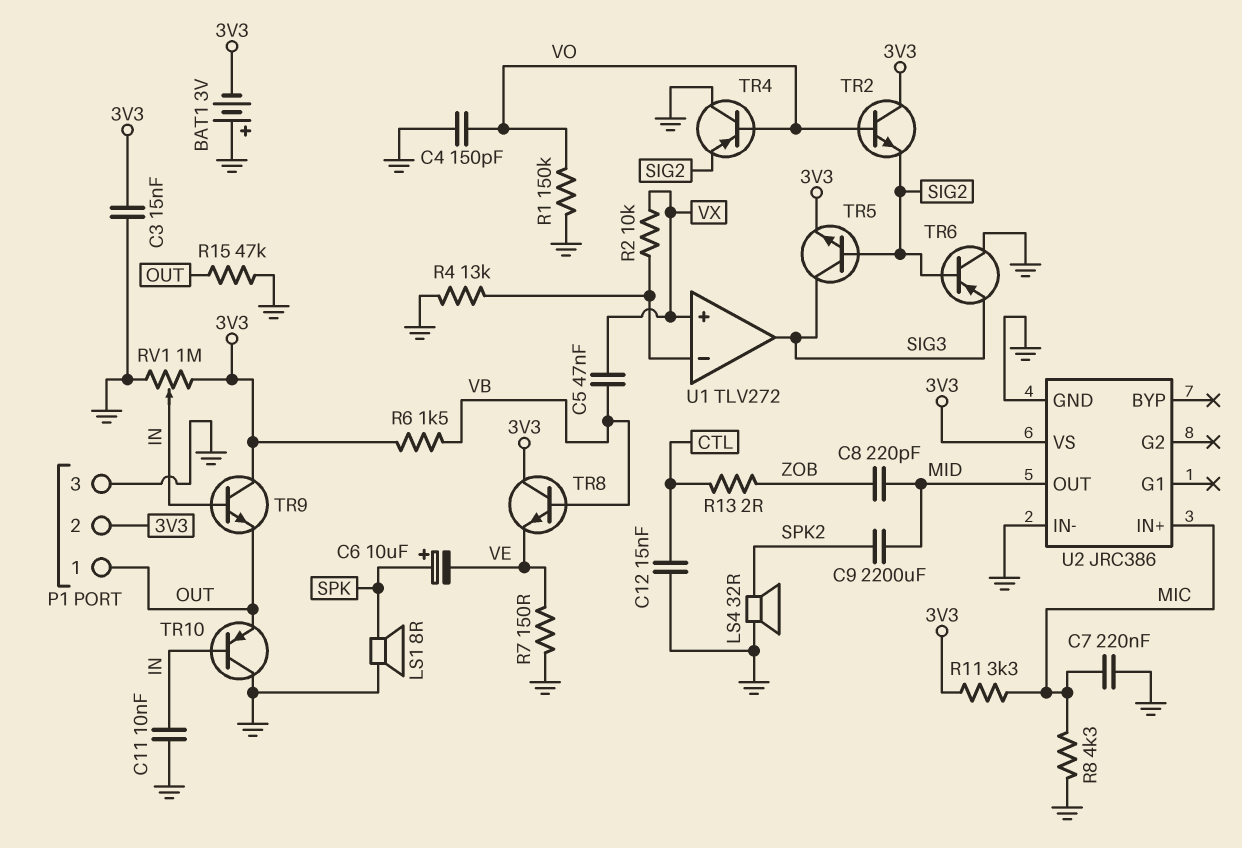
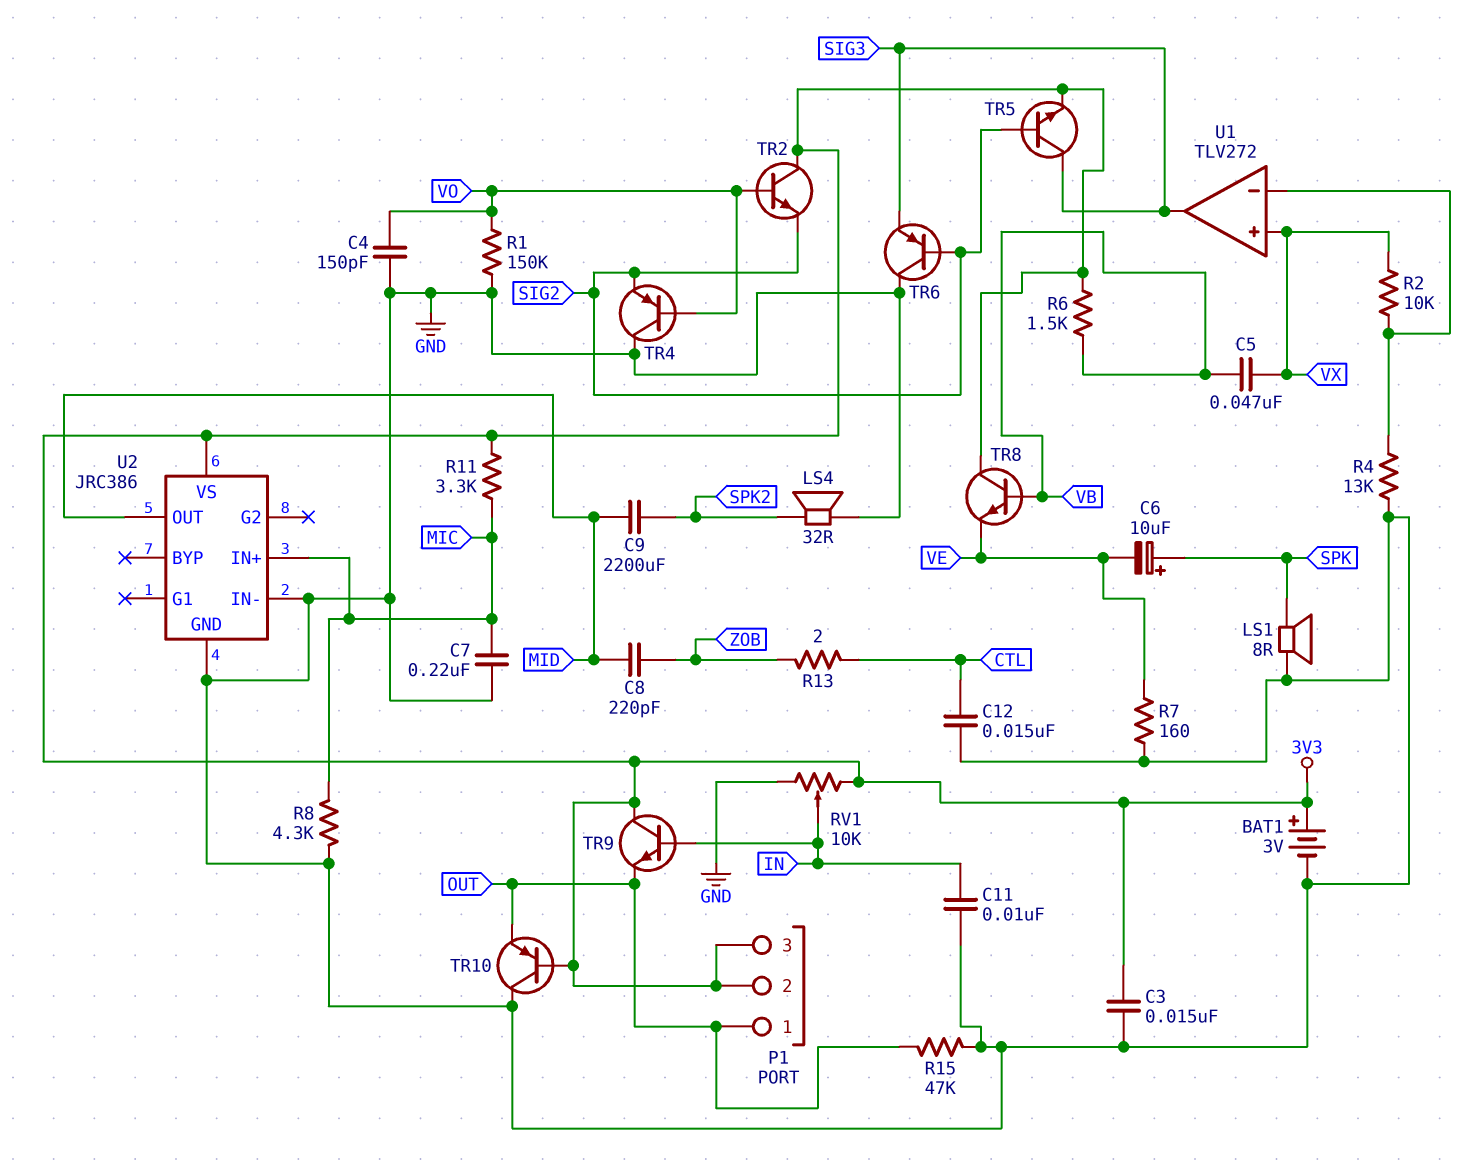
BAT1: 3V (plus GND, minus 3V3) -> 3V (plus 3V3, minus GND)
P1 pin 3: GND -> 3V3
R7: 150 (GND, VE) -> 160 (GND, VE)
RV1: 1M (3V3, GND, wiper IN) -> 10k (3V3, GND, wiper IN)
TR10: PNP (B IN, C GND, E OUT) -> PNP (B 3V3, C GND, E OUT)

